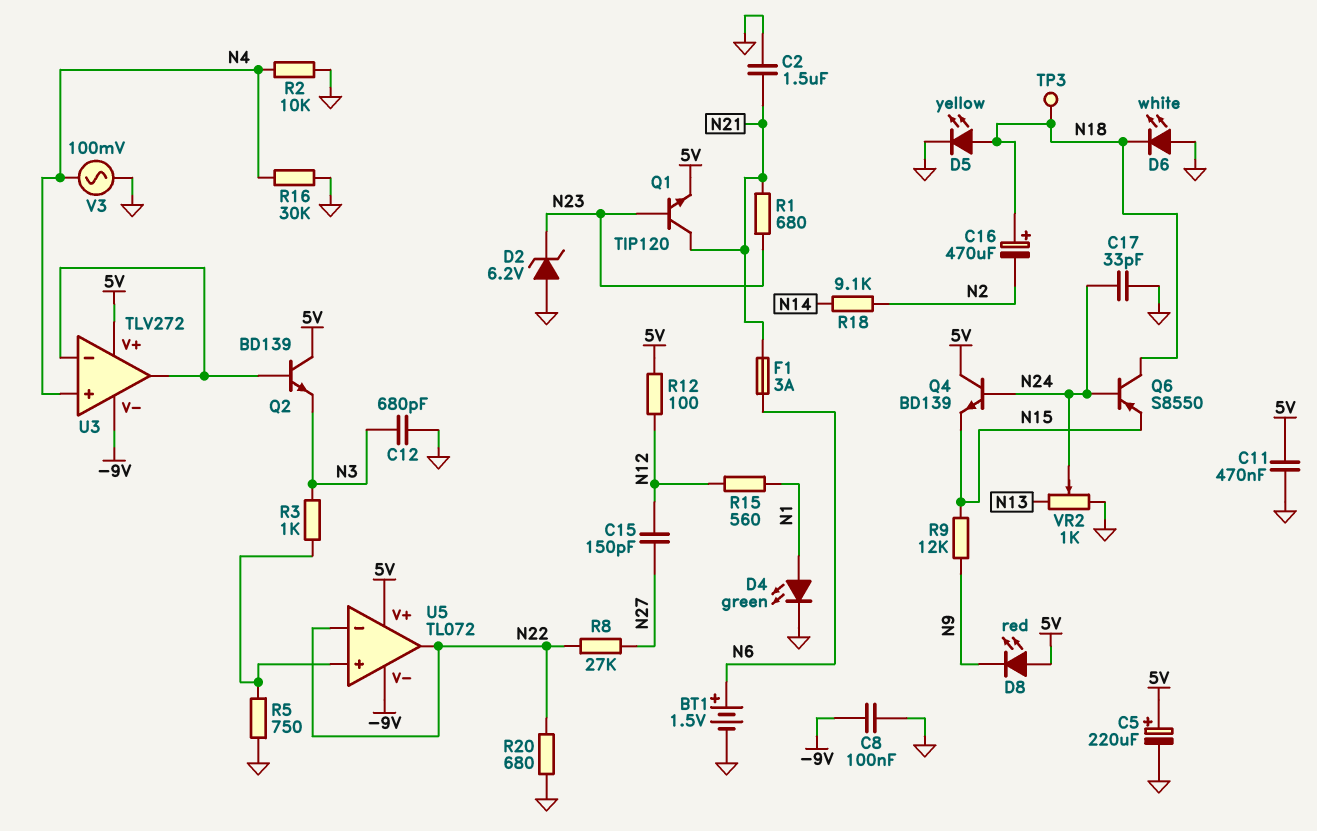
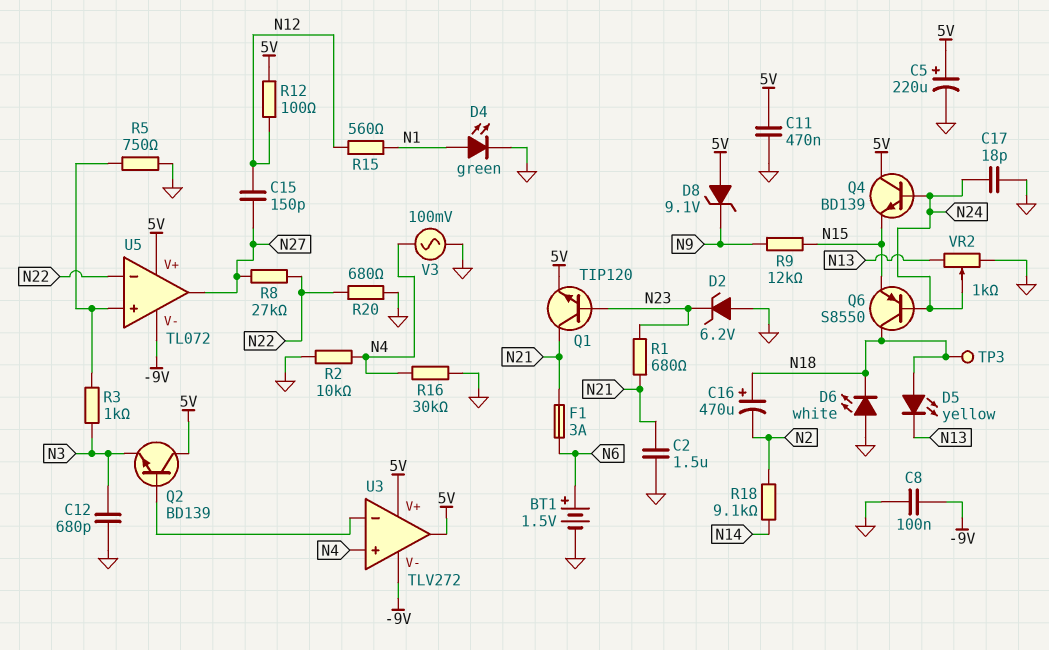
C17: 33pF (GND, N24) -> 18pF (GND, N24)
D5: LED yellow (A N18, K GND) -> LED yellow (A N18, K N13)
D8: LED red (A 5V, K N9) -> zener 9.1V (A 5V, K N9)
U3 pin out: U3/in- -> 5V
U5 pin out: N22 -> N27

